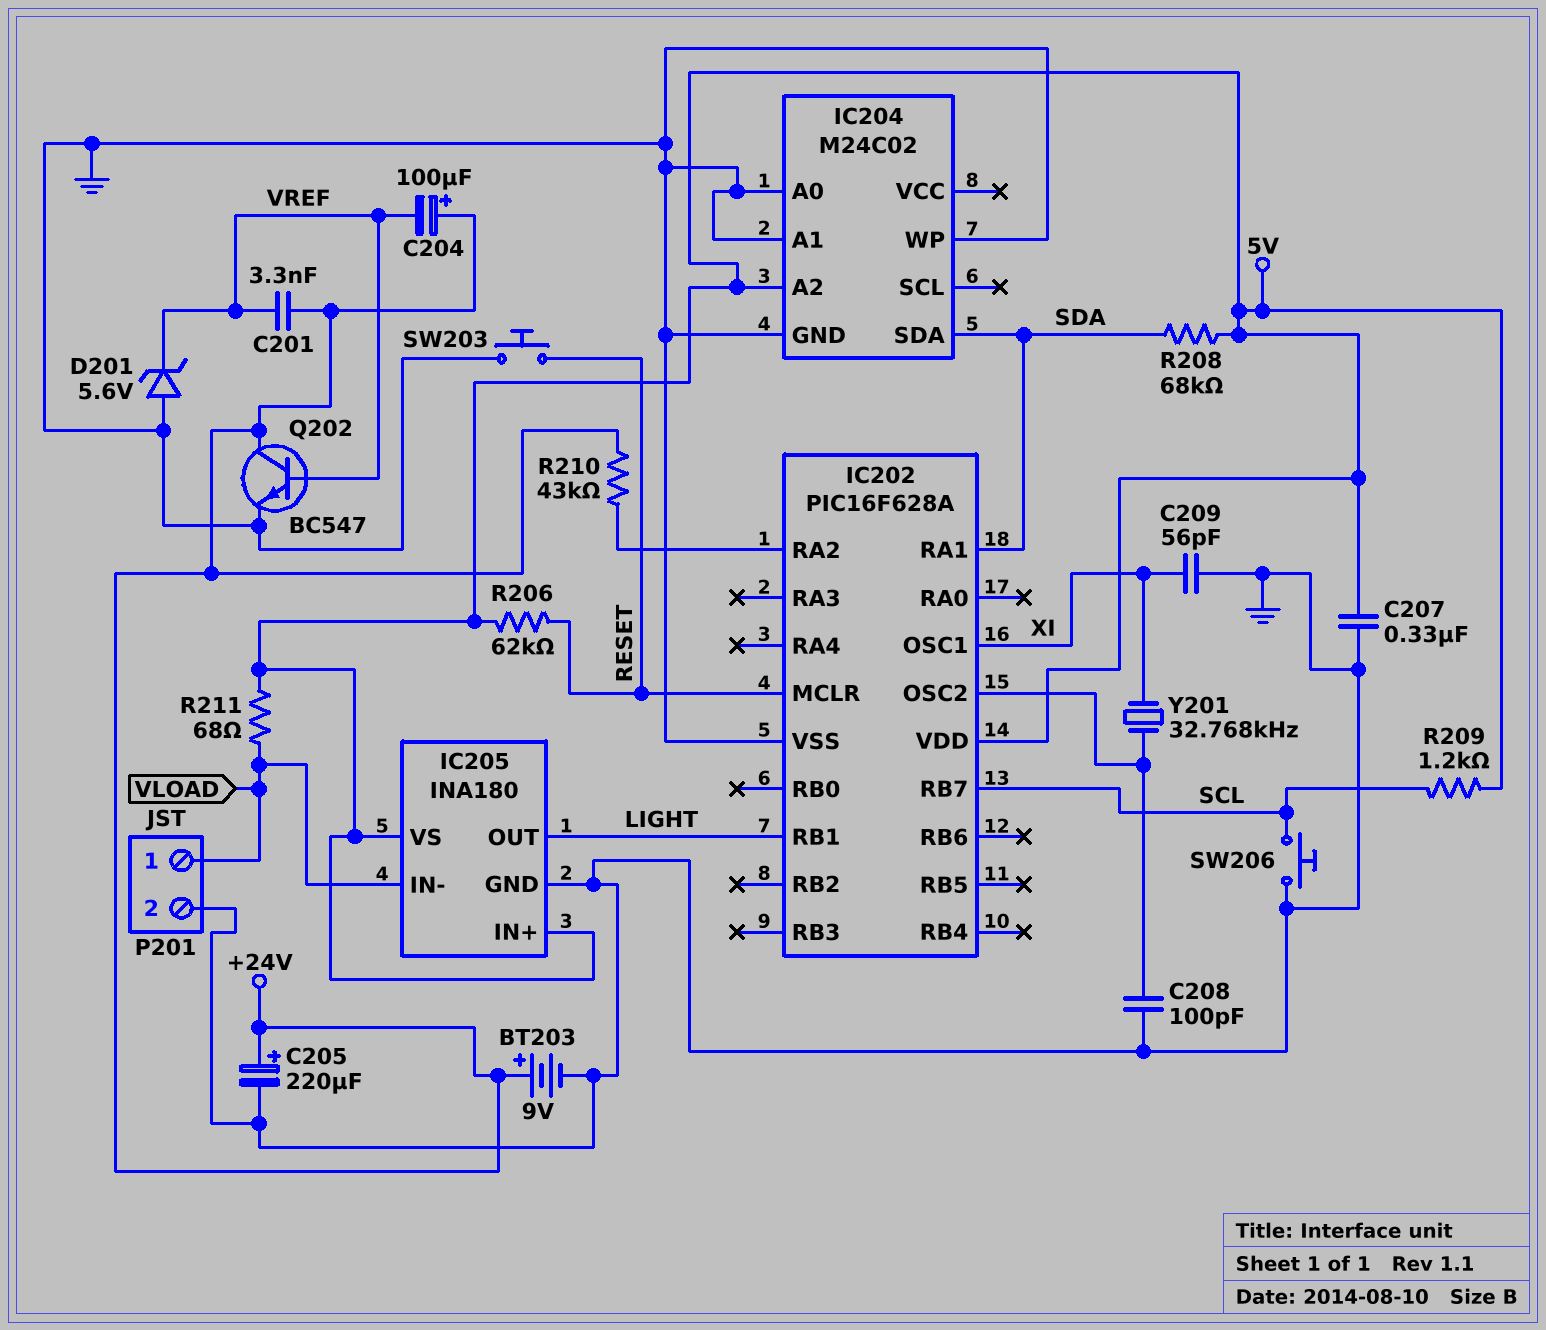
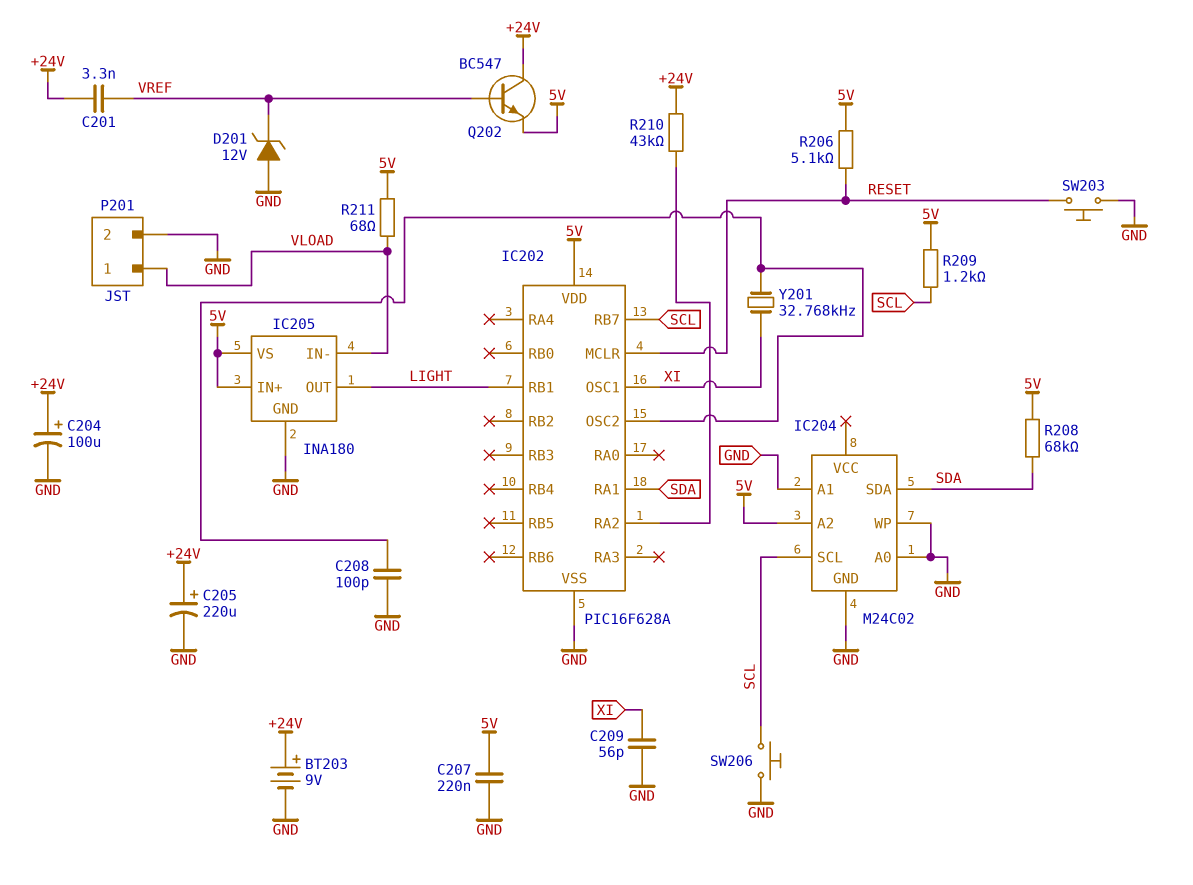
C204: 100uF (plus +24V, minus VREF) -> 100uF (plus +24V, minus GND)
C207: 330nF (5V, GND) -> 220nF (5V, GND)
D201: zener 5.6V (A GND, K VREF) -> zener 12V (A GND, K VREF)
IC204 pin SCL: none -> SCL
Q202: NPN BC547 (B VREF, C +24V, E GND) -> NPN BC547 (B VREF, C +24V, E 5V)
R206: 62k (5V, RESET) -> 5.1k (5V, RESET)

